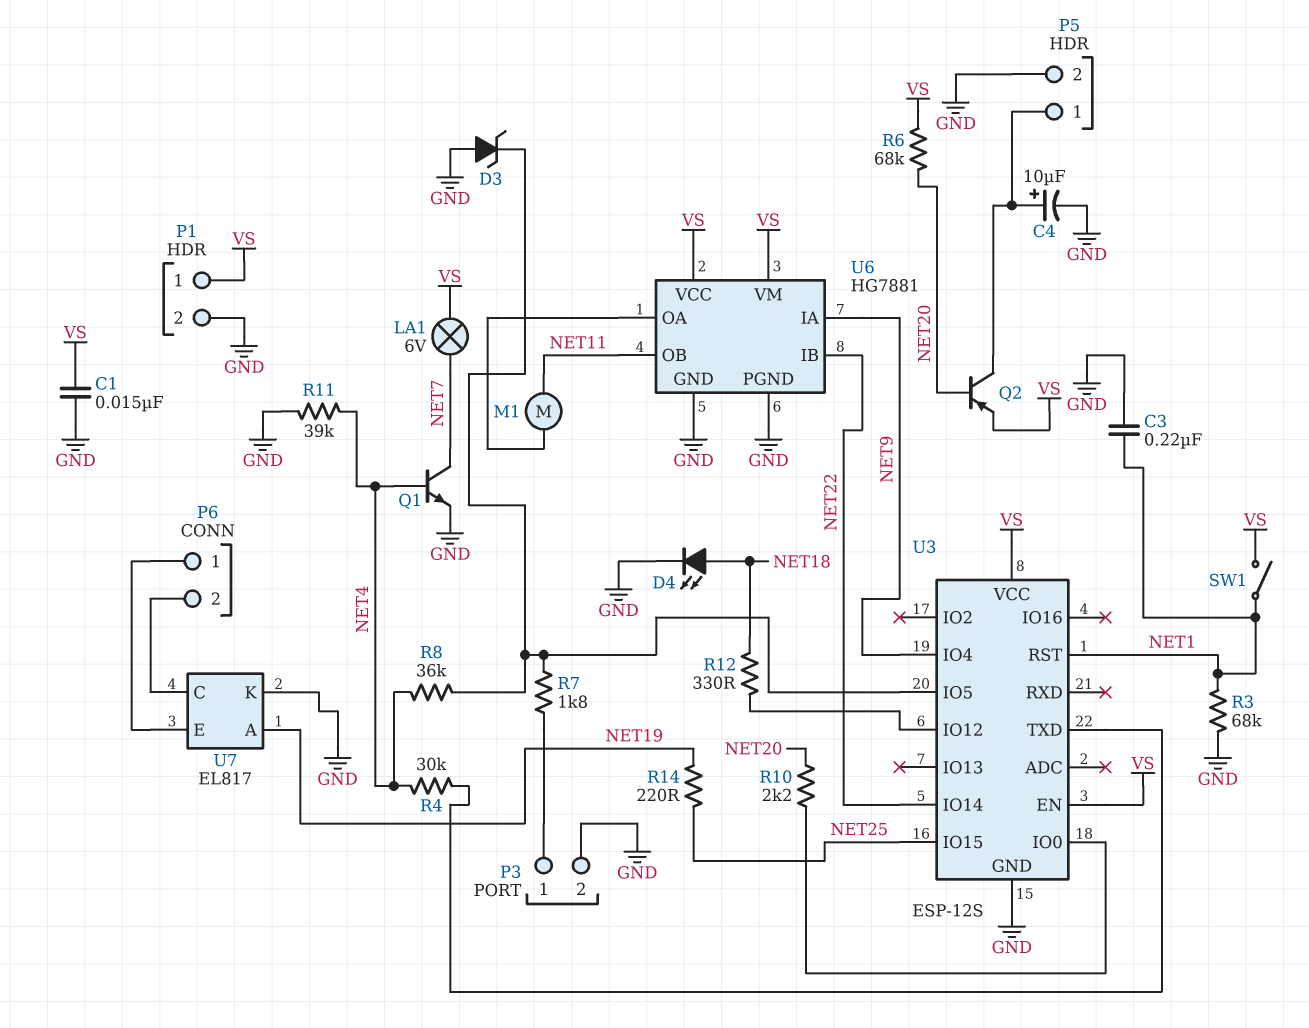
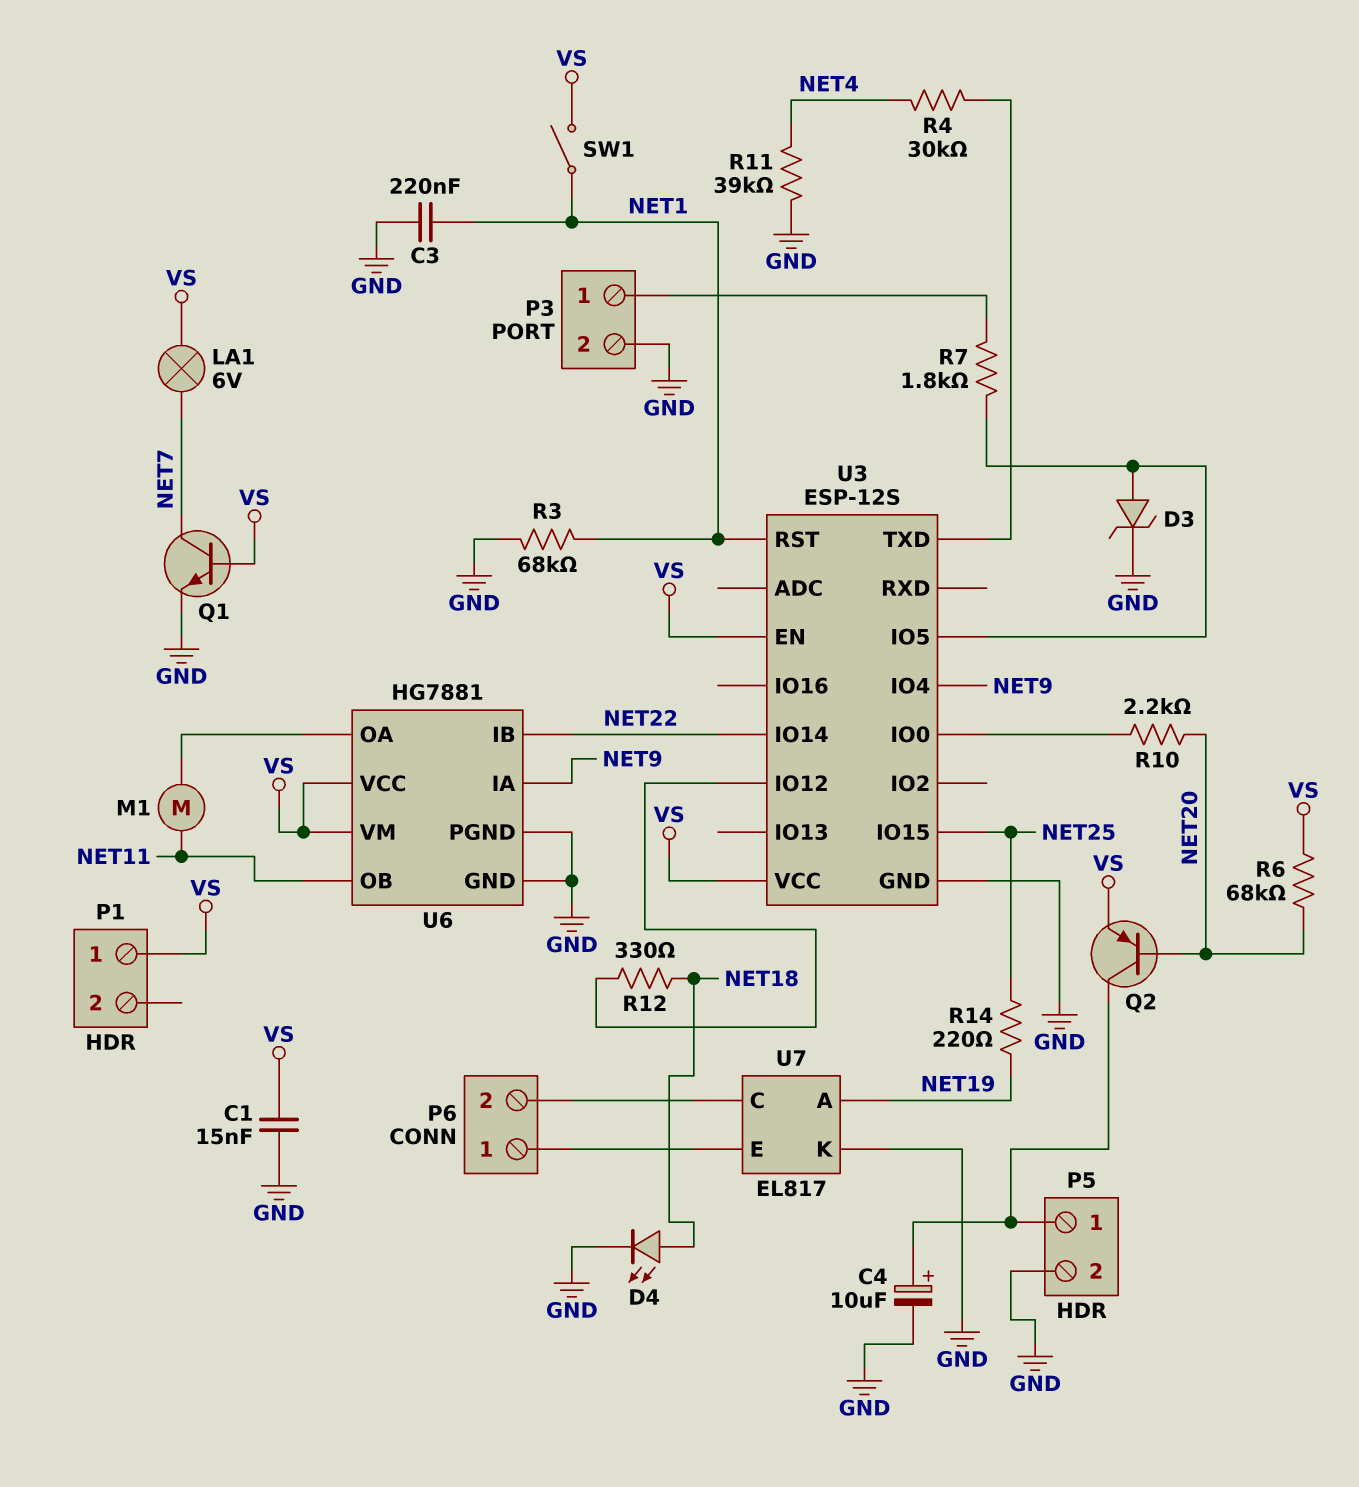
D3: zener (A GND, K U3/IO5) -> zener (A U3/IO5, K GND)
P1 pin 2: GND -> none
Q1: NPN (B NET4, C NET7, E GND) -> NPN (B VS, C NET7, E GND)
R8: 36k (NET4, U3/IO5) -> none

